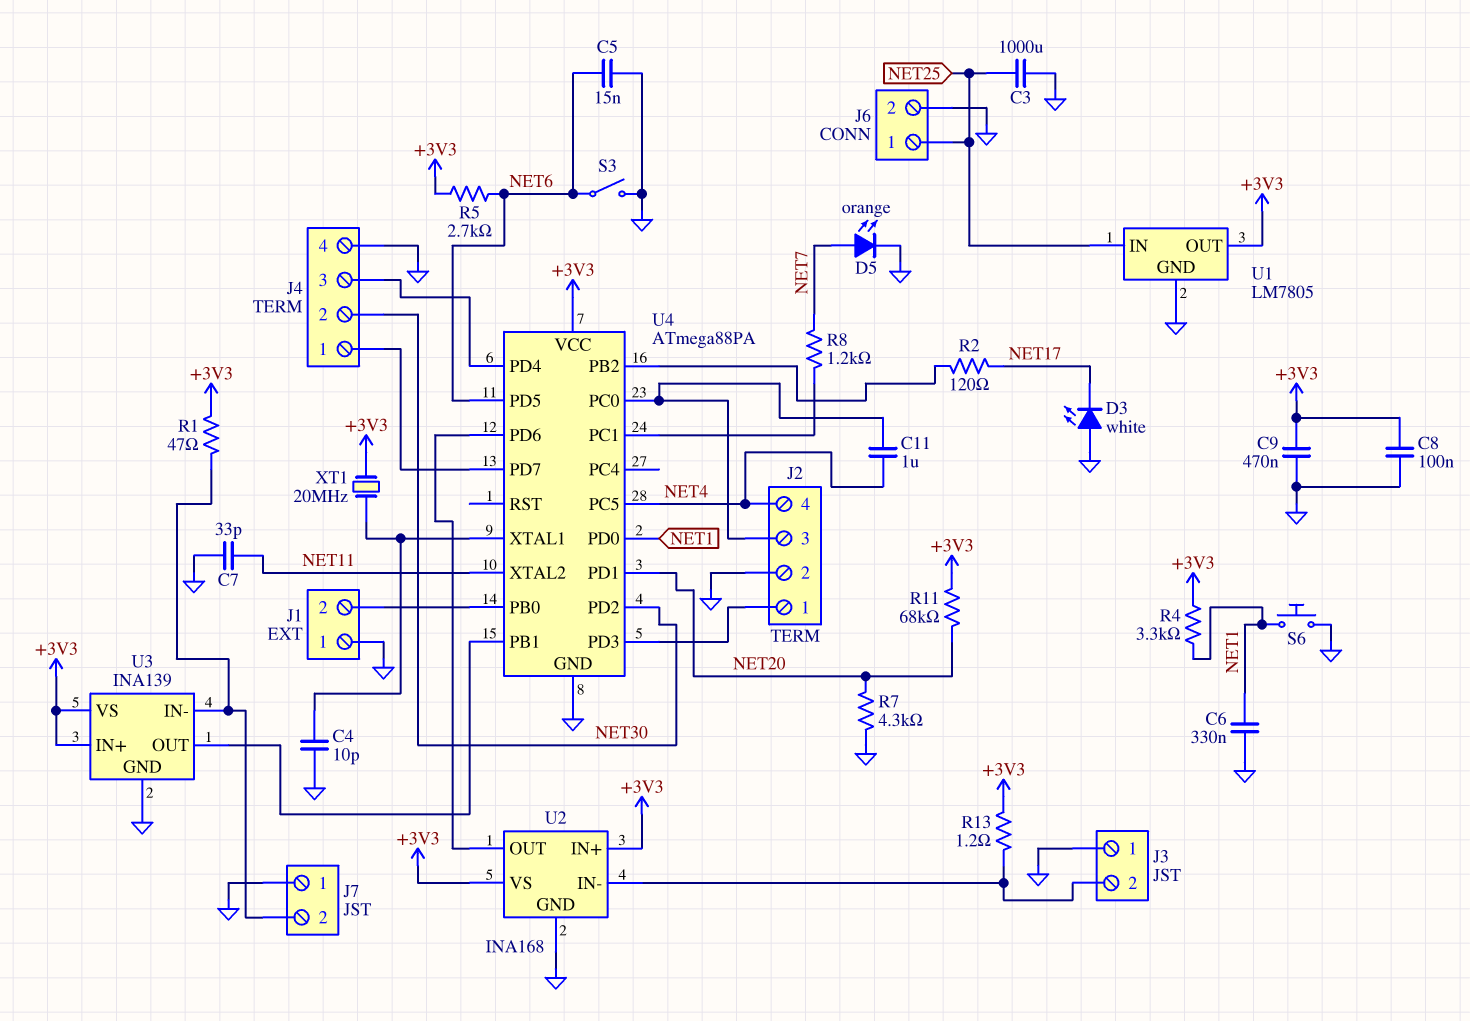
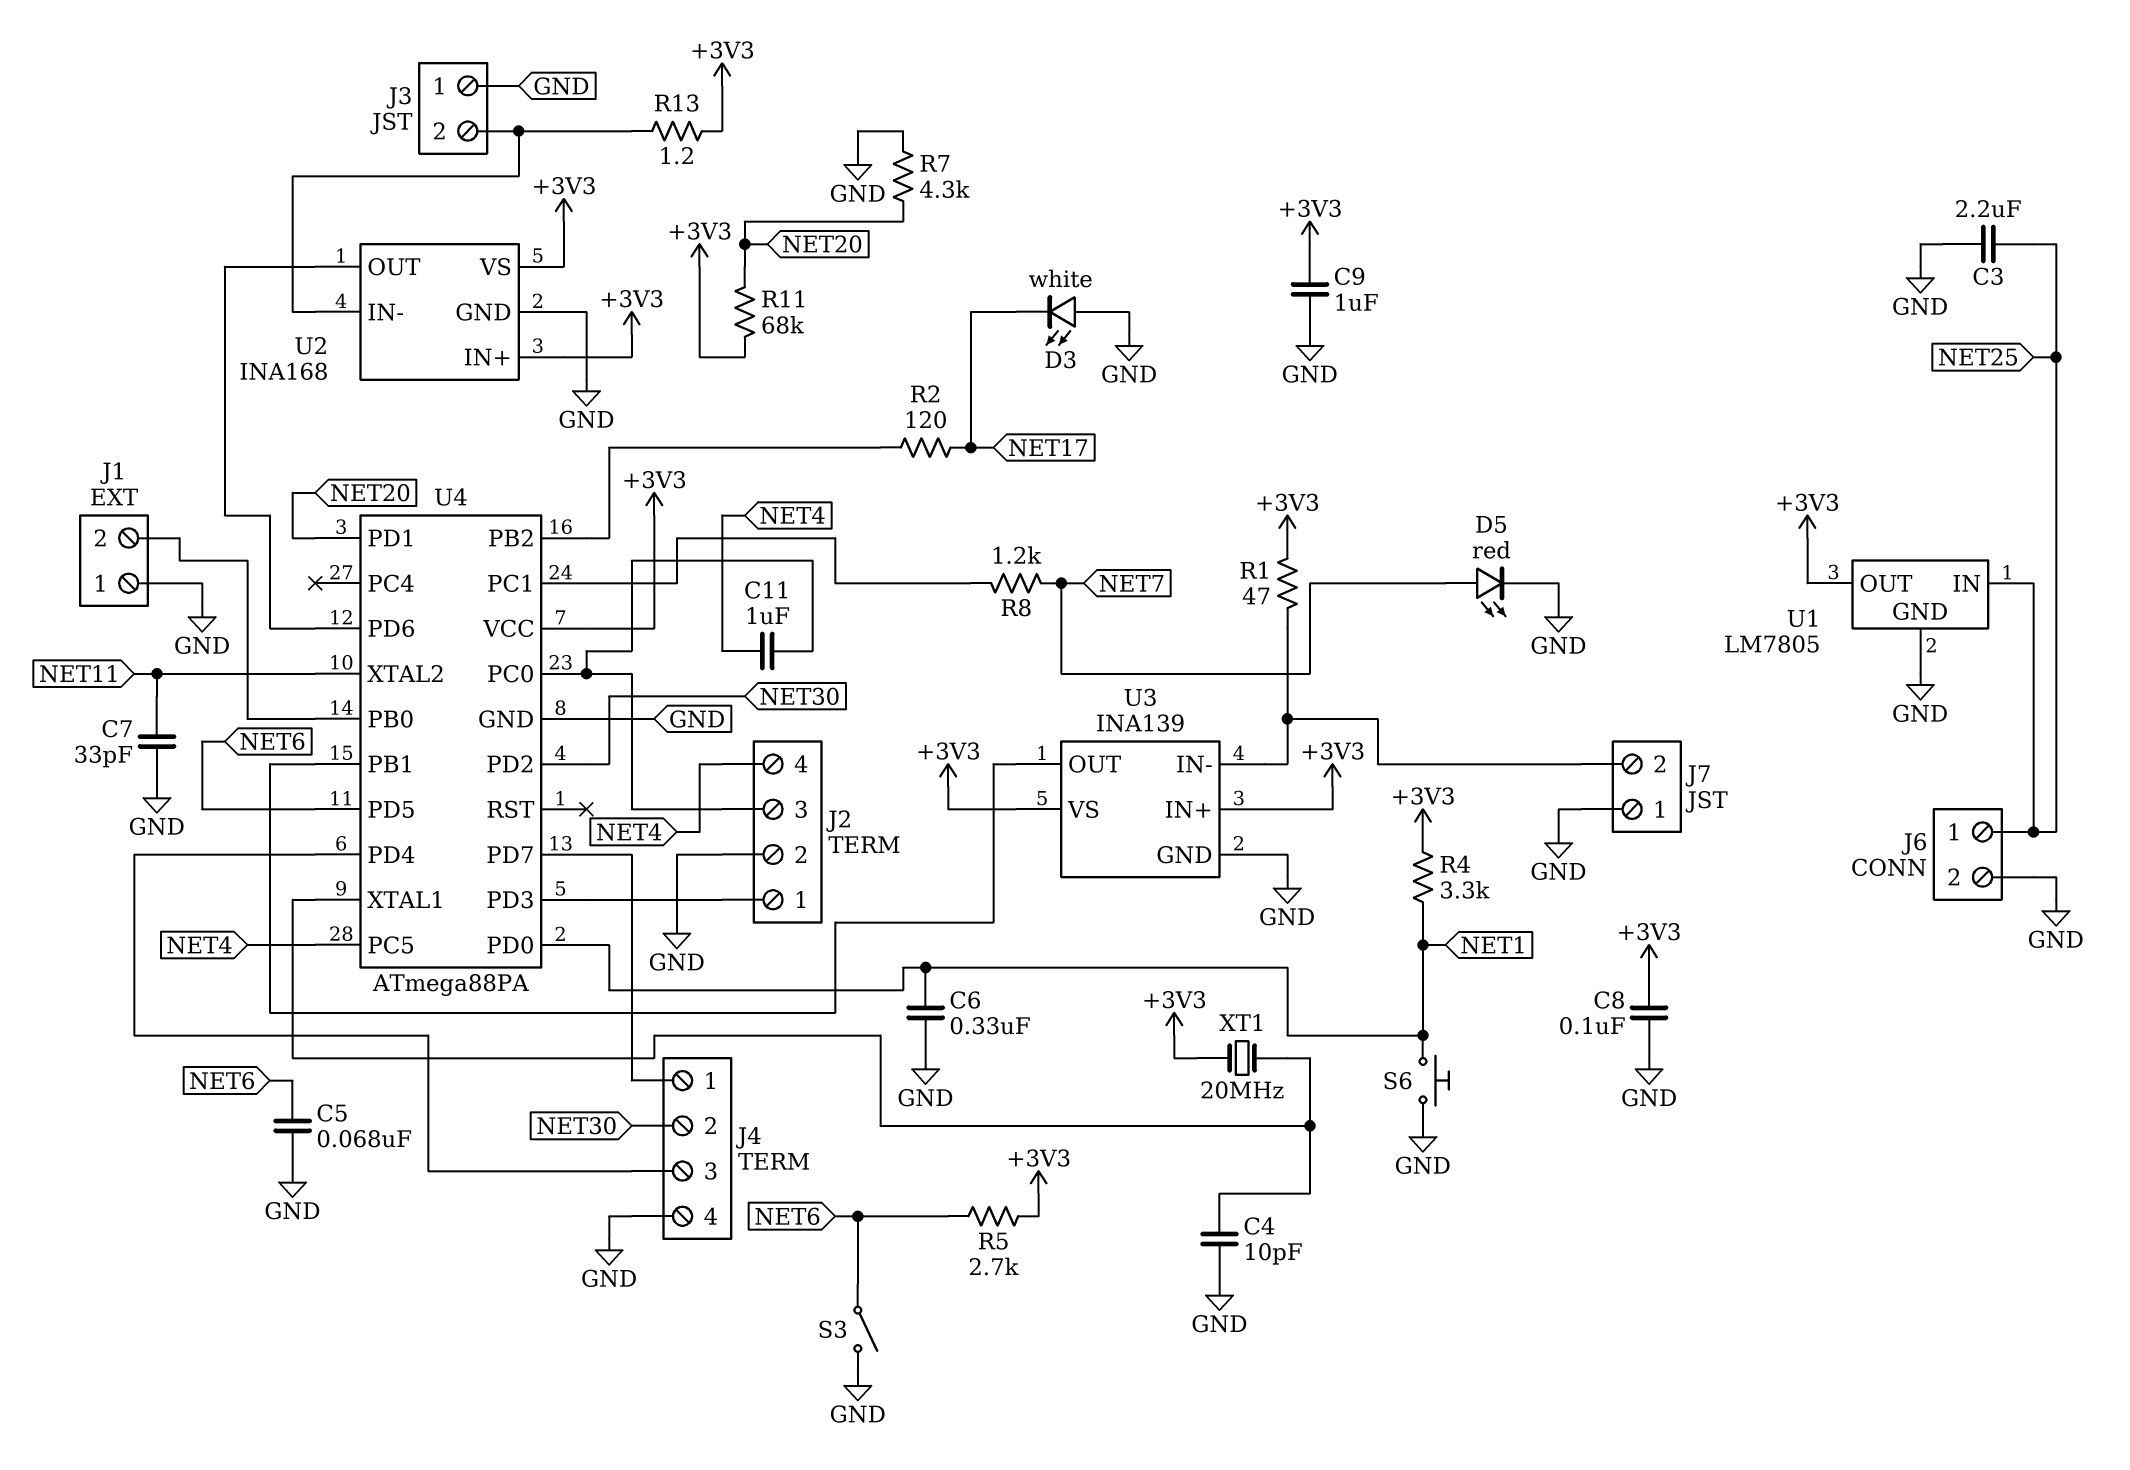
C3: 1000uF (GND, NET25) -> 2.2uF (GND, NET25)
C5: 15nF (GND, NET6) -> 68nF (GND, NET6)
C9: 470nF (+3V3, GND) -> 1uF (+3V3, GND)
D5: LED orange (A NET7, K GND) -> LED red (A NET7, K GND)

